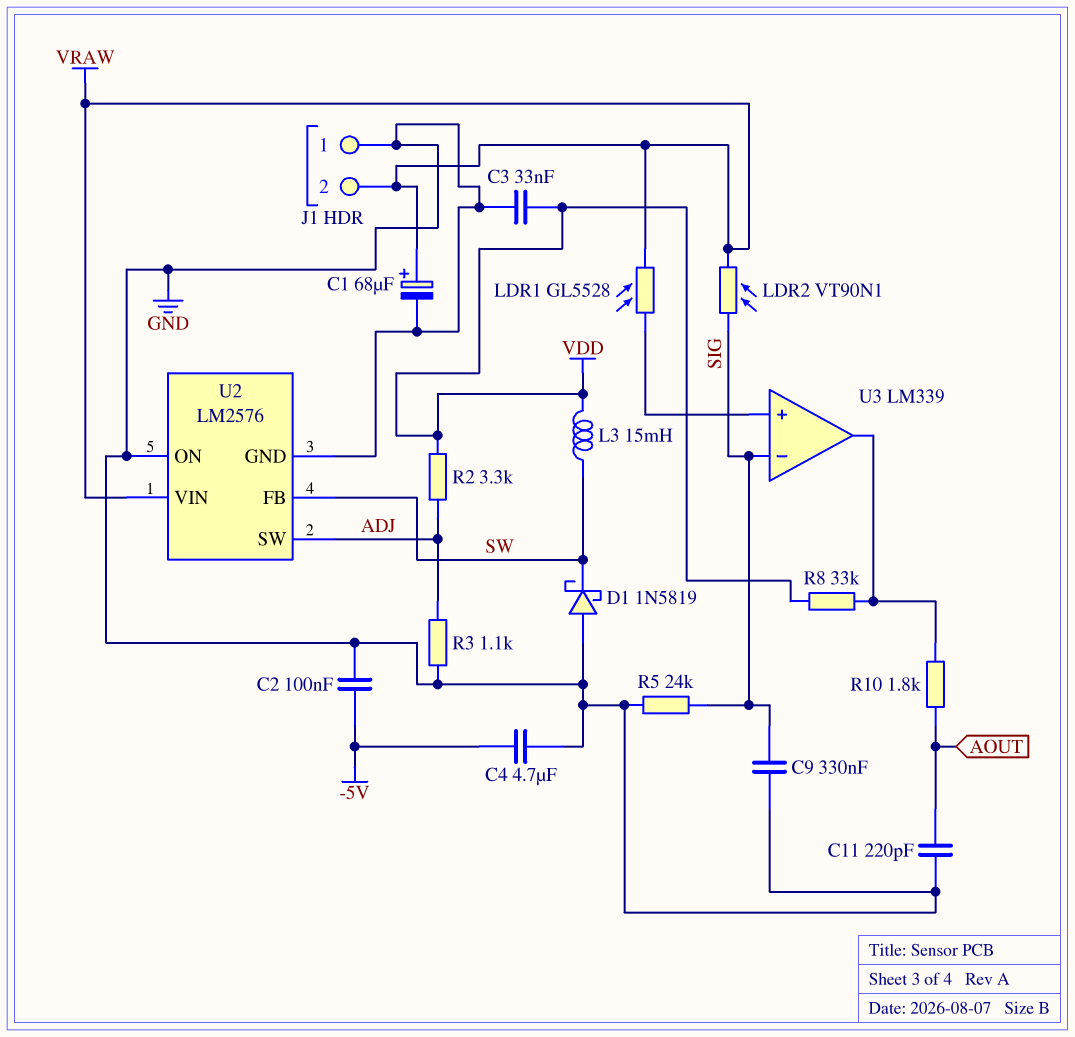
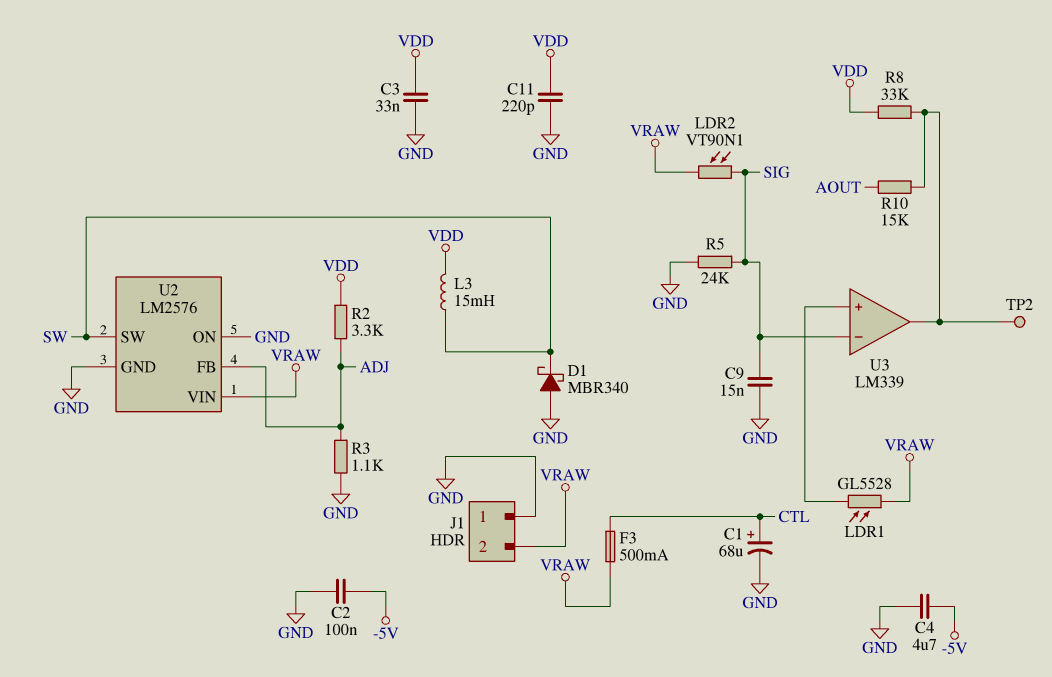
C1: 68uF (plus VRAW, minus GND) -> 68uF (plus CTL, minus GND)
C9: 330nF (GND, SIG) -> 15nF (GND, SIG)
C11: 220pF (AOUT, GND) -> 220pF (GND, VDD)
D1: schottky 1N5819 (A GND, K SW) -> schottky MBR340 (A GND, K SW)
F3: none -> 500mA (CTL, VRAW)
R10: 1.8k (AOUT, U3/out) -> 15k (AOUT, U3/out)
TP2: none -> test point (U3/out)
U2 pin FB: SW -> ADJ
U2 pin SW: ADJ -> SW

